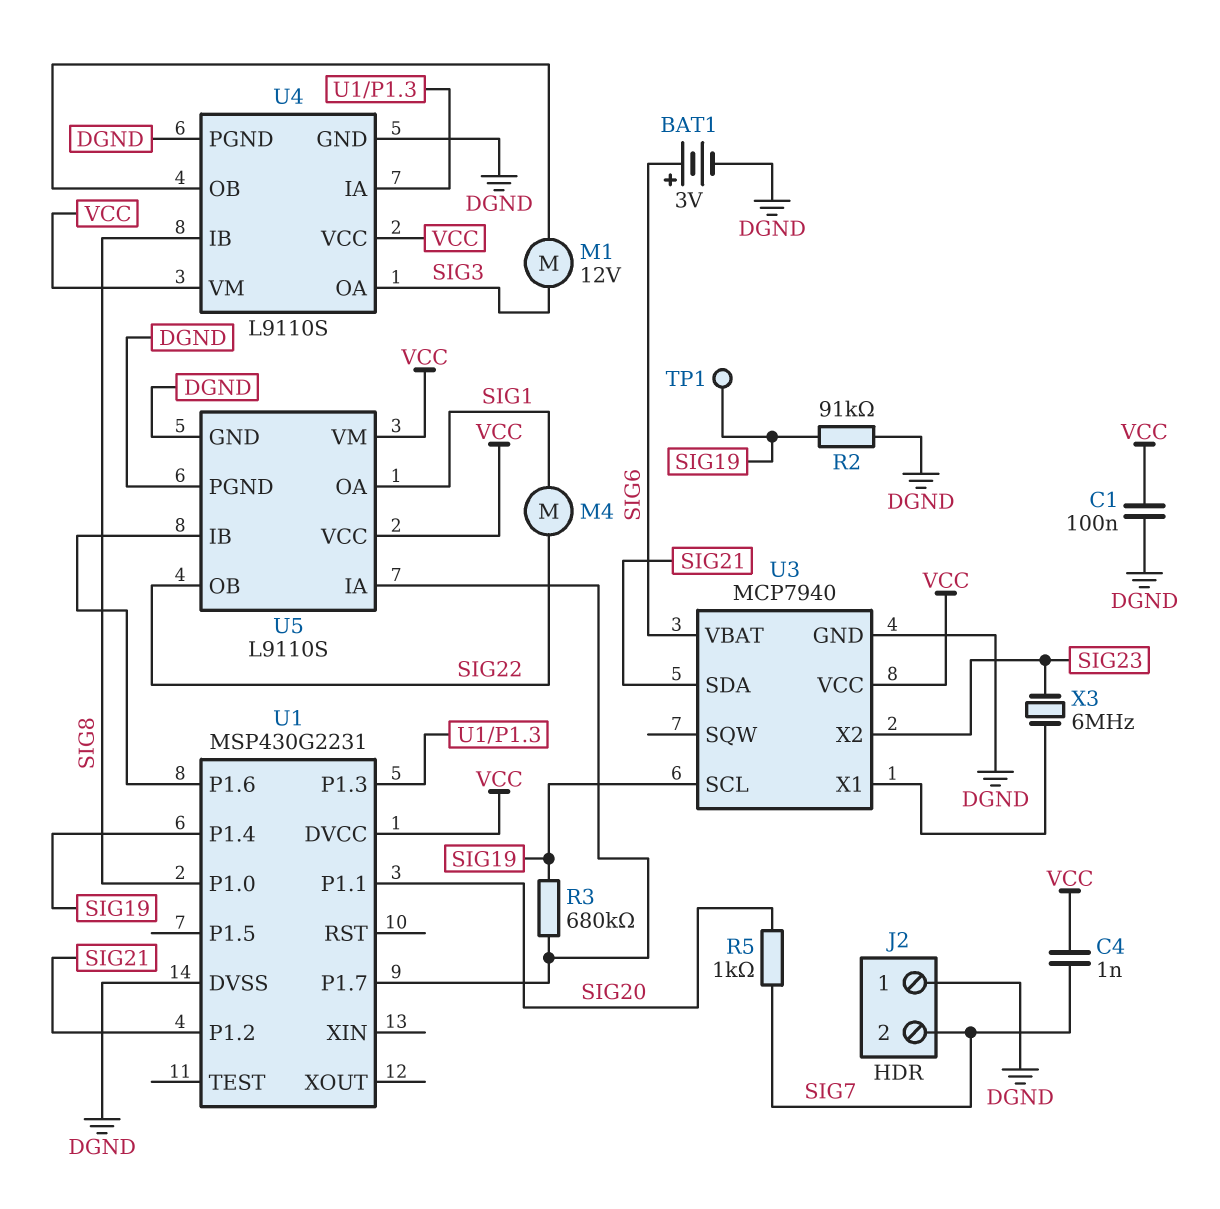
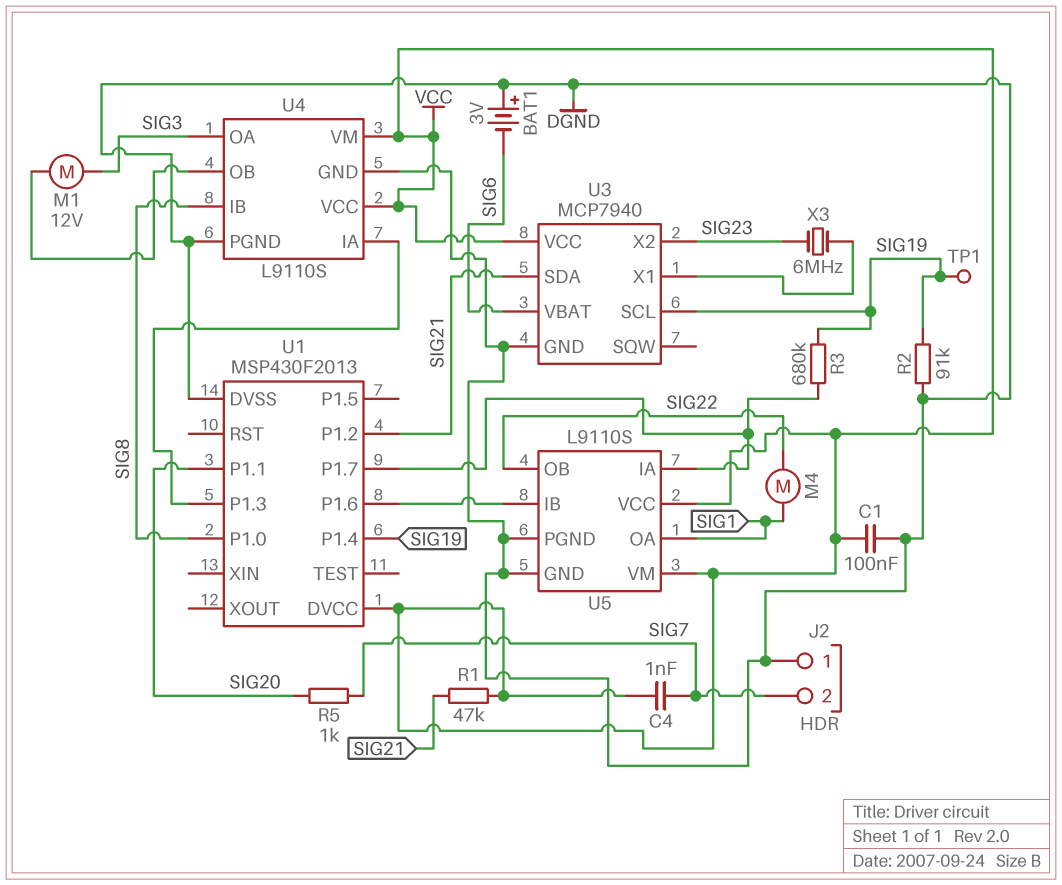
BAT1: 3V (plus SIG6, minus DGND) -> 3V (plus DGND, minus SIG6)
R1: none -> 47k (SIG21, VCC)
U1: MSP430G2231 -> MSP430F2013

